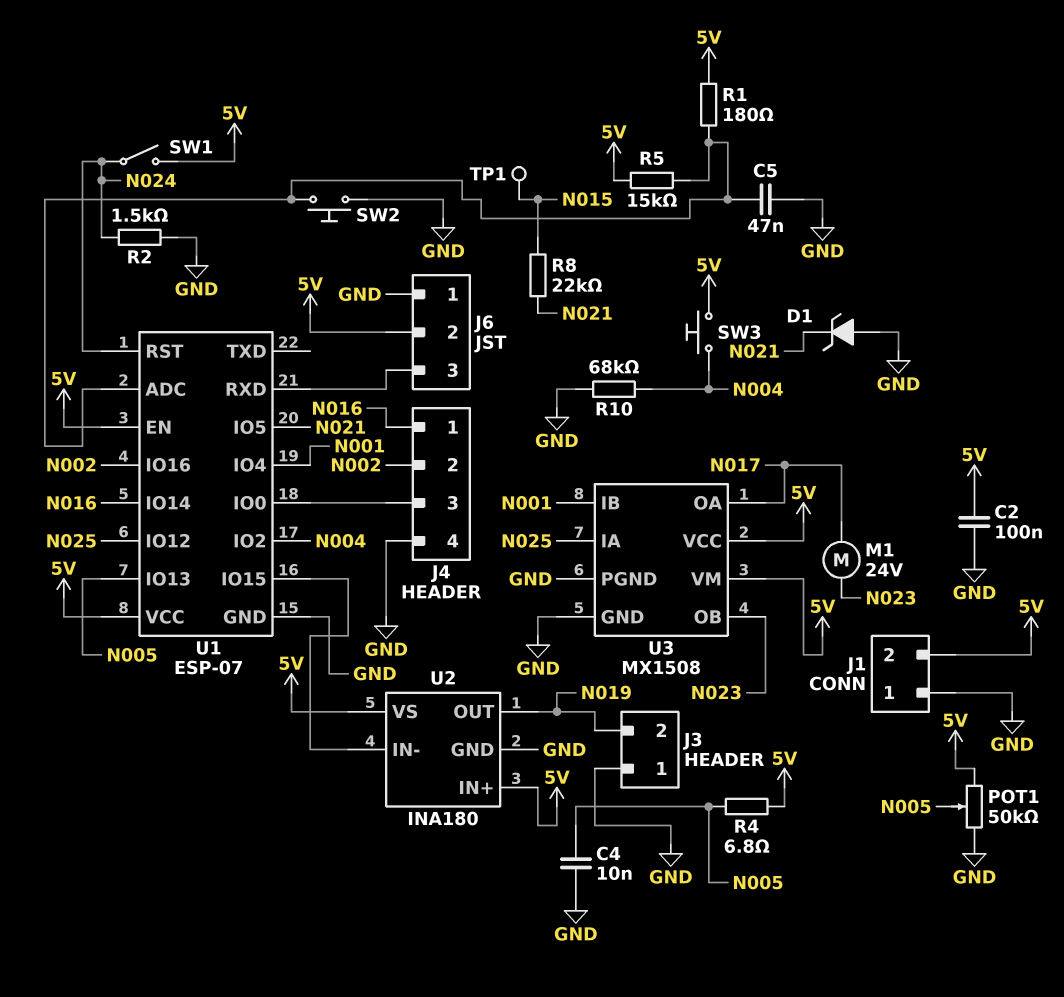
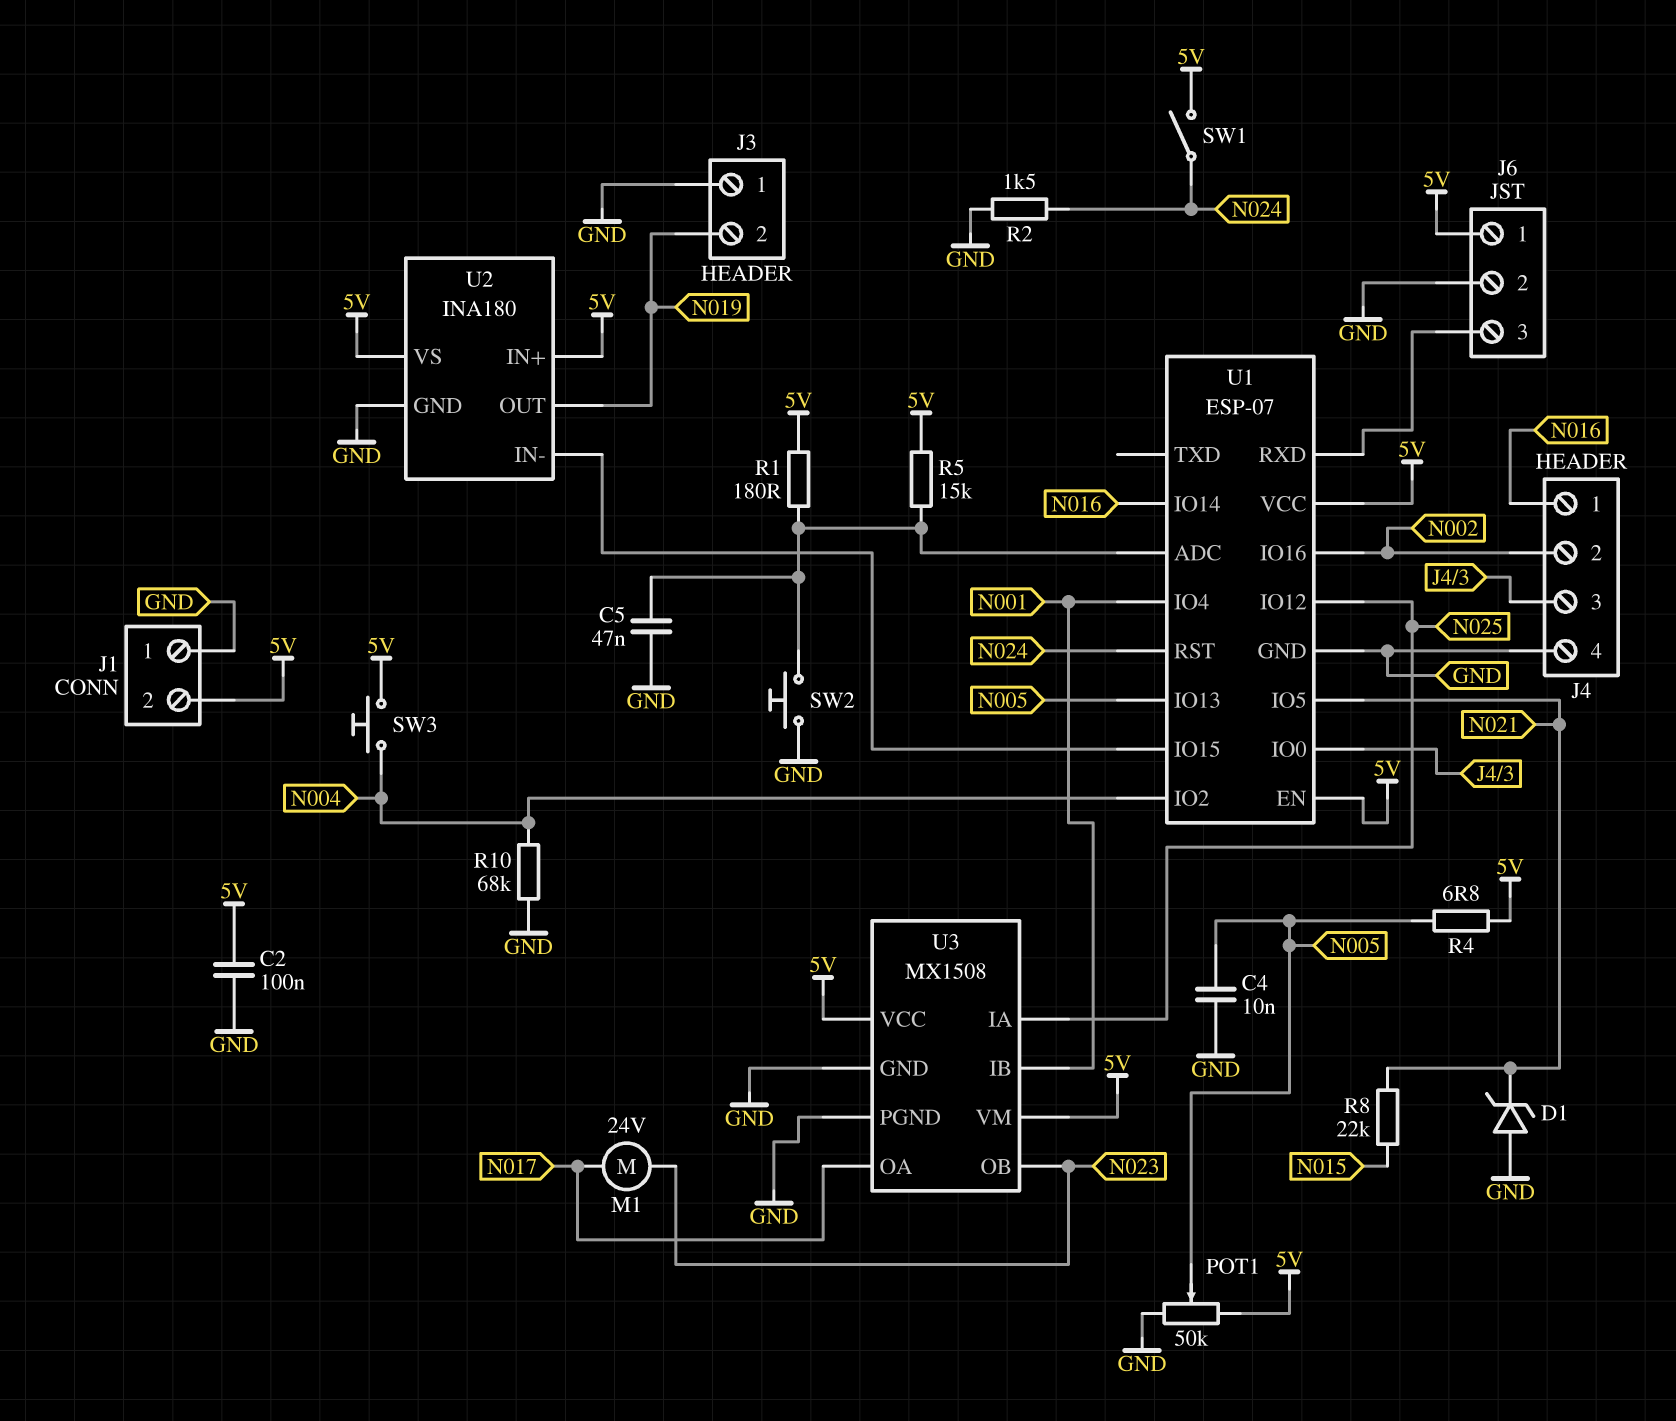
J6 pin 1: GND -> 5V
J6 pin 2: 5V -> GND
TP1: test point (N015) -> none

